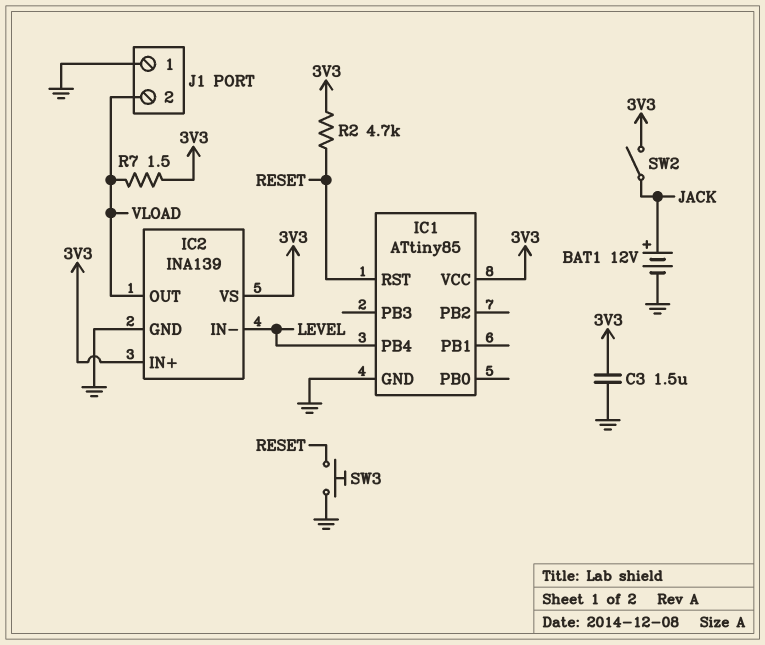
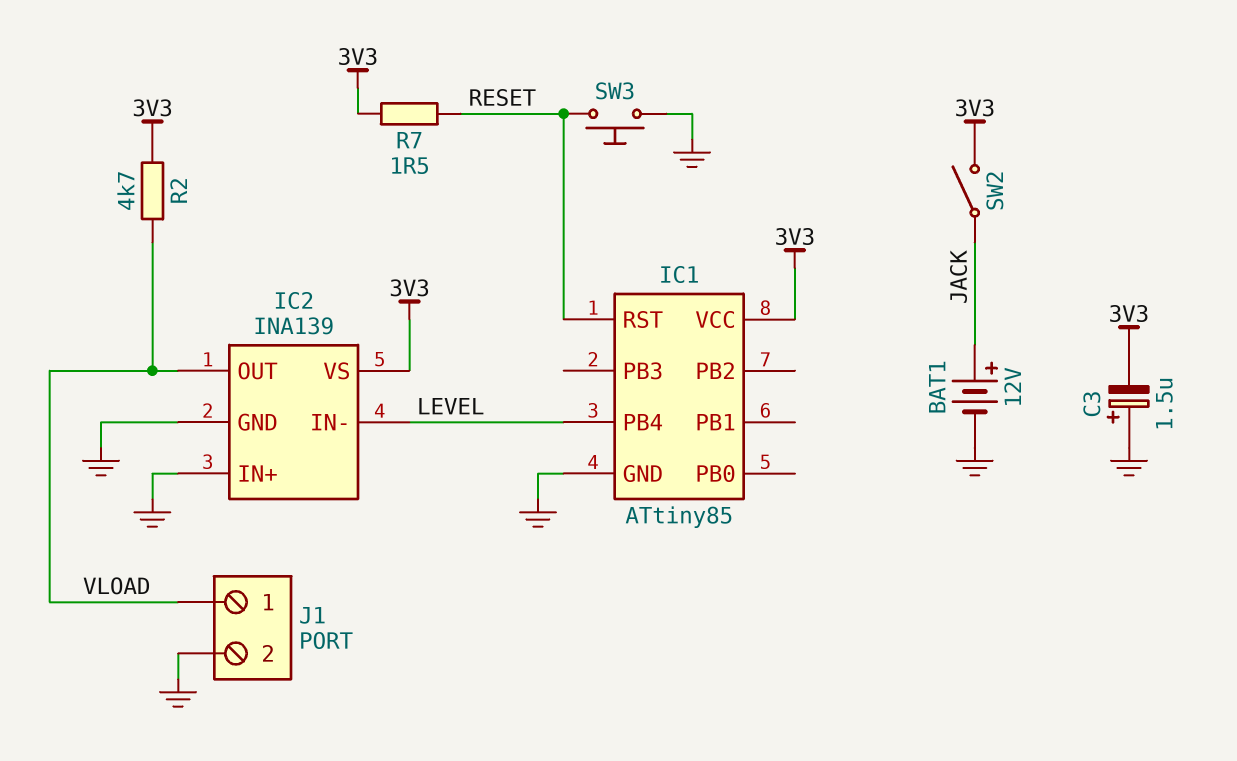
C3: 1.5uF (3V3, GND) -> 1.5uF (plus GND, minus 3V3)
IC2 pin IN+: 3V3 -> GND
J1 pin 1: GND -> VLOAD
J1 pin 2: VLOAD -> GND
R2: 4.7k (3V3, RESET) -> 4.7k (3V3, VLOAD)
R7: 1.5 (3V3, VLOAD) -> 1.5 (3V3, RESET)

